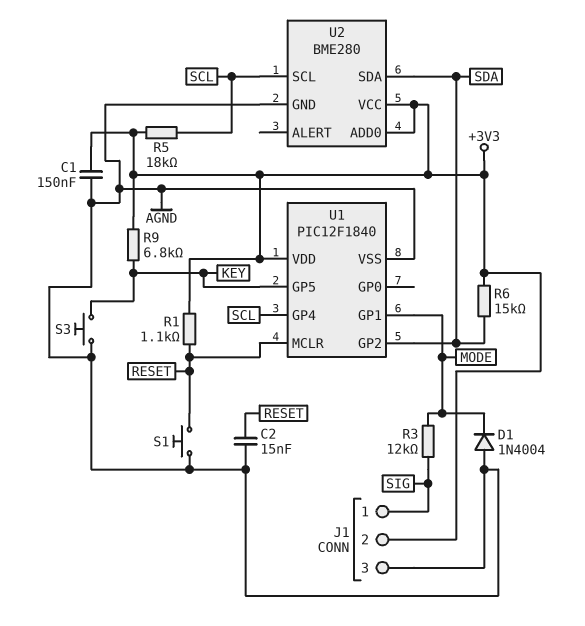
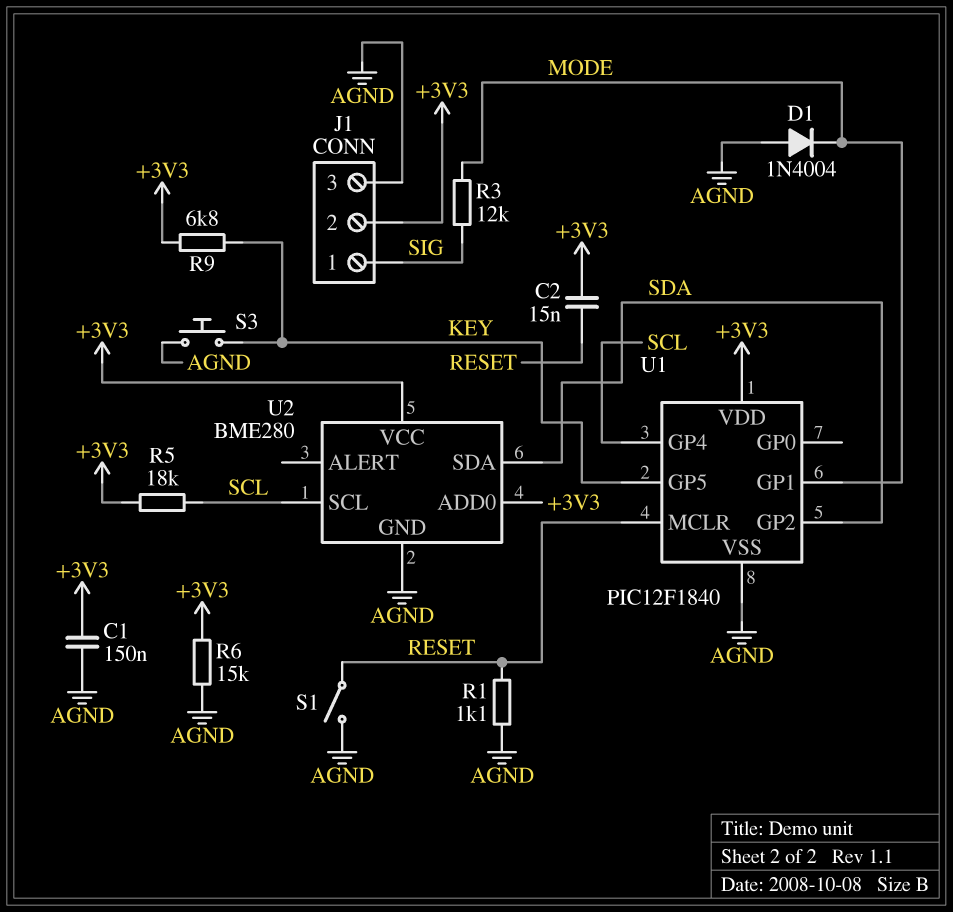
C2: 15nF (AGND, RESET) -> 15nF (+3V3, RESET)
R1: 1.1k (+3V3, RESET) -> 1.1k (AGND, RESET)
R6: 15k (+3V3, SDA) -> 15k (+3V3, AGND)
S1: button (AGND, RESET) -> switch (AGND, RESET)

